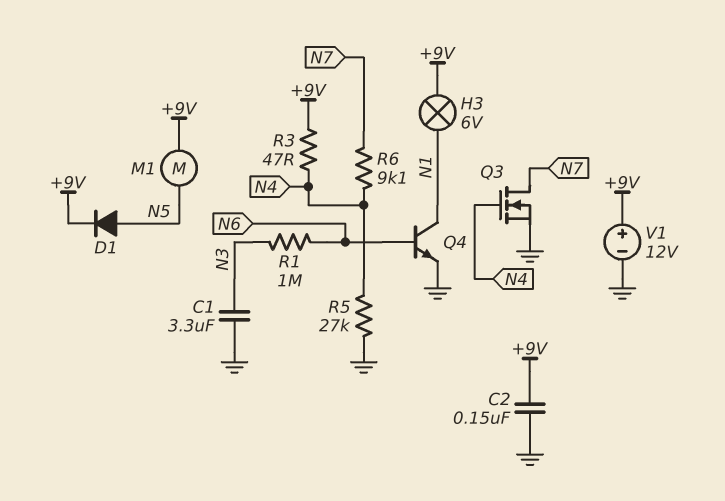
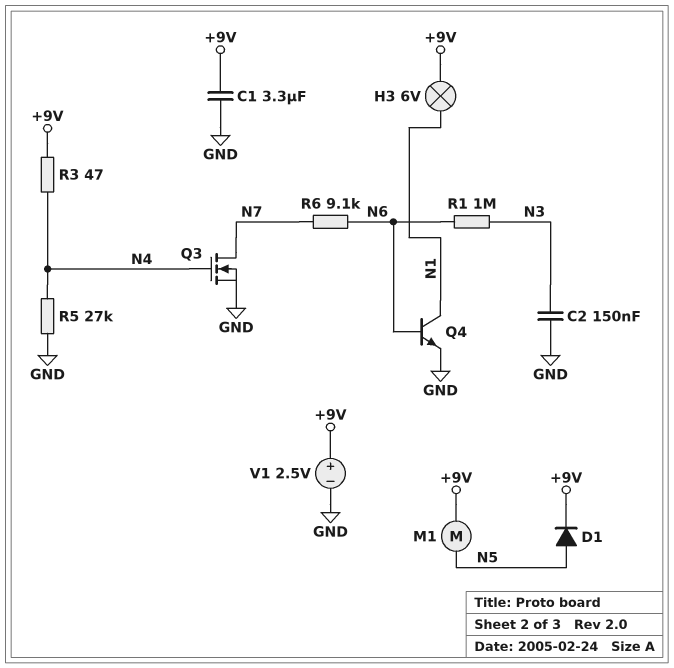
C1: 3.3uF (GND, N3) -> 3.3uF (+9V, GND)
C2: 150nF (+9V, GND) -> 150nF (GND, N3)
R6: 9.1k (N4, N7) -> 9.1k (N6, N7)
V1: 12V (plus +9V, minus GND) -> 2.5V (plus +9V, minus GND)

